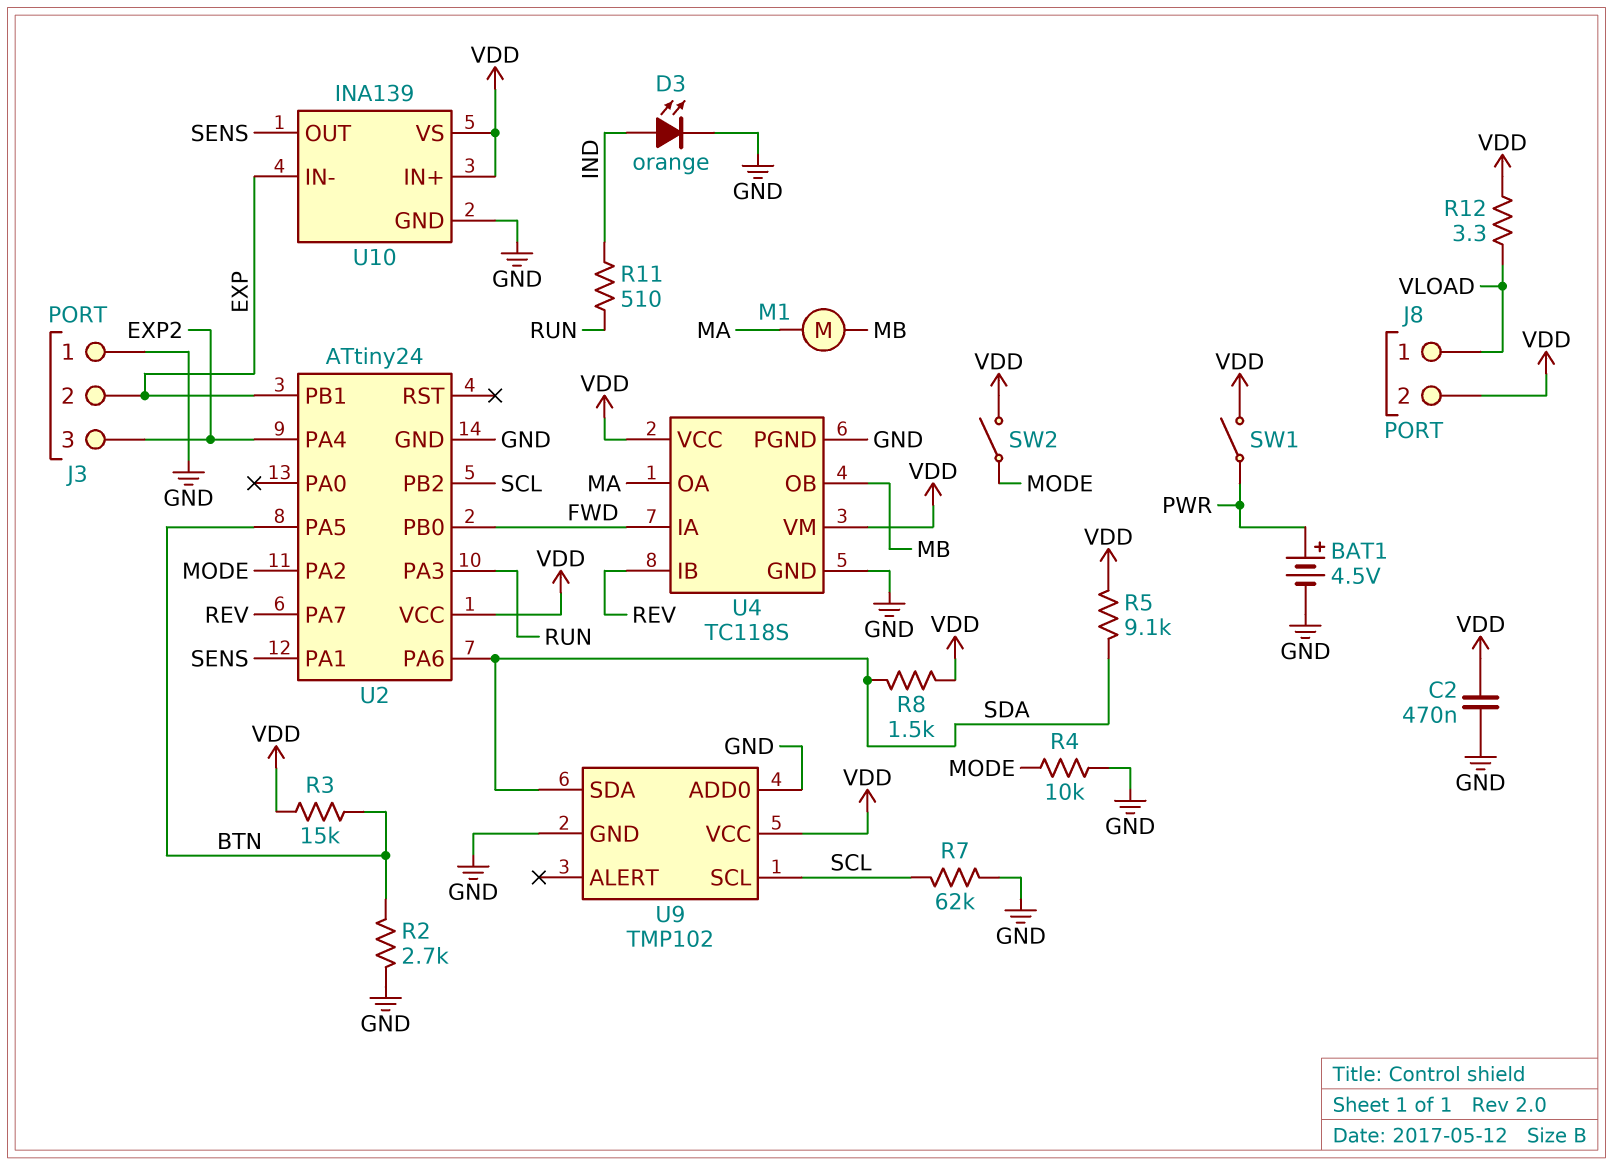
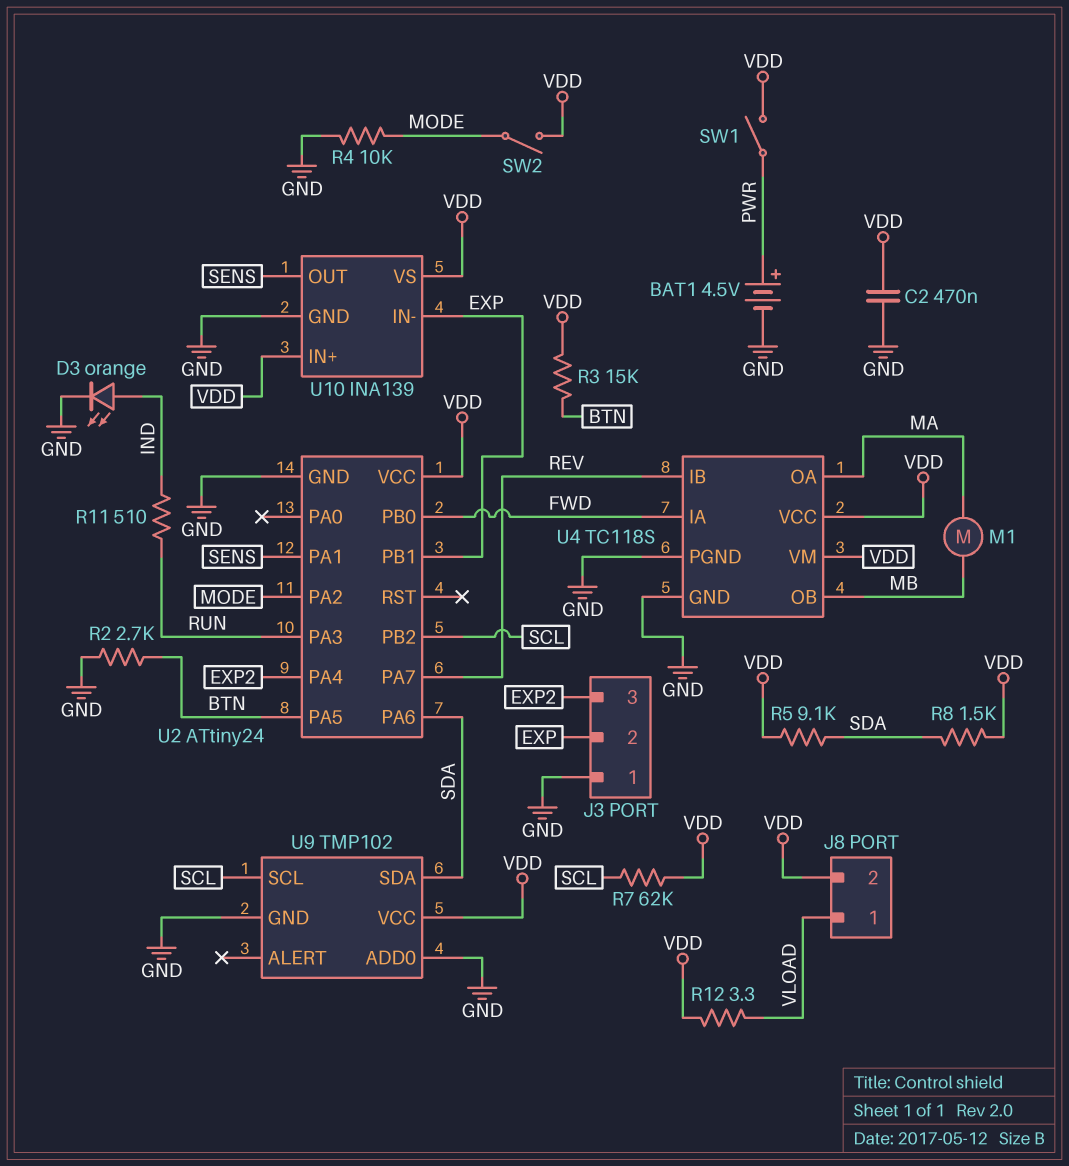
R7: 62k (GND, SCL) -> 62k (SCL, VDD)

